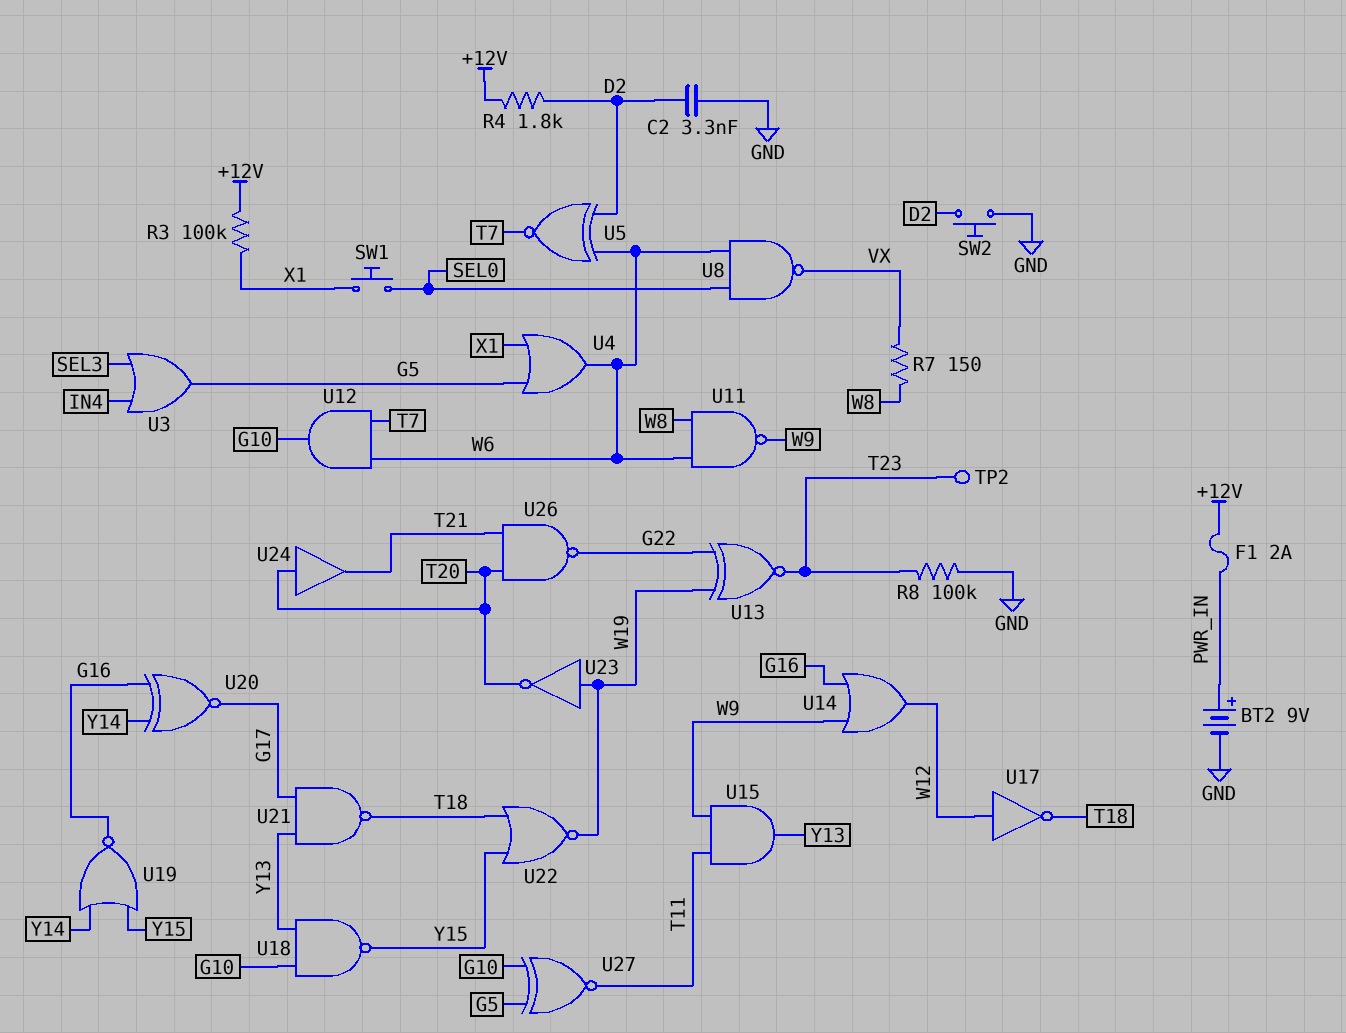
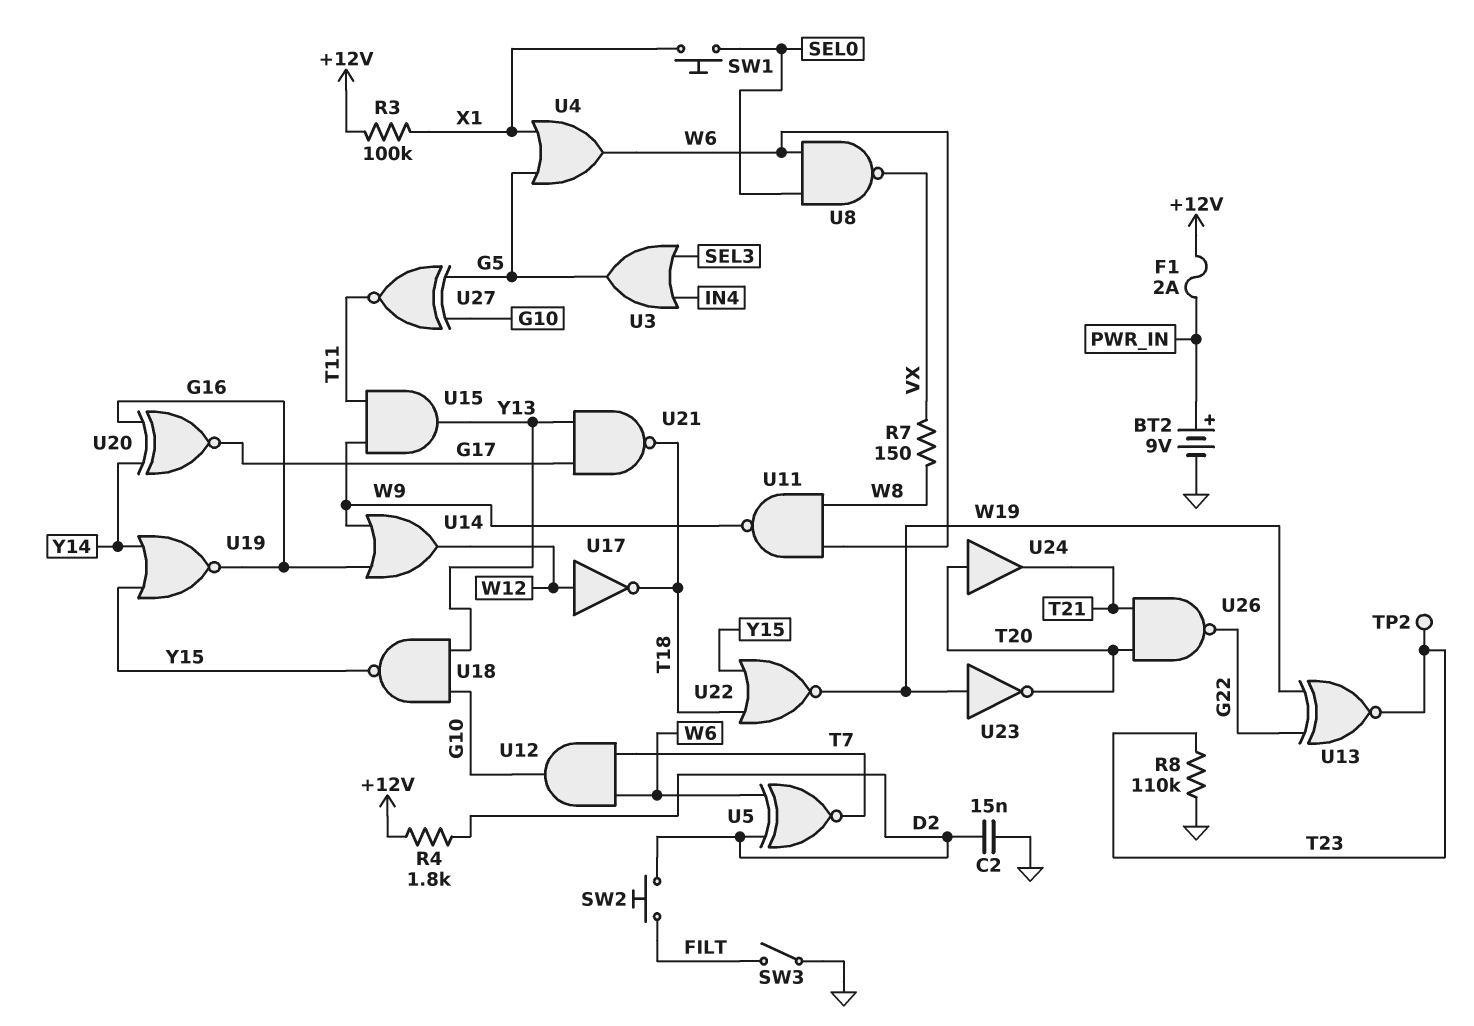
C2: 3.3nF (D2, GND) -> 15nF (D2, GND)
R8: 100k (GND, T23) -> 110k (GND, T23)
SW2: button (D2, GND) -> button (D2, FILT)
SW3: none -> switch (FILT, GND)

